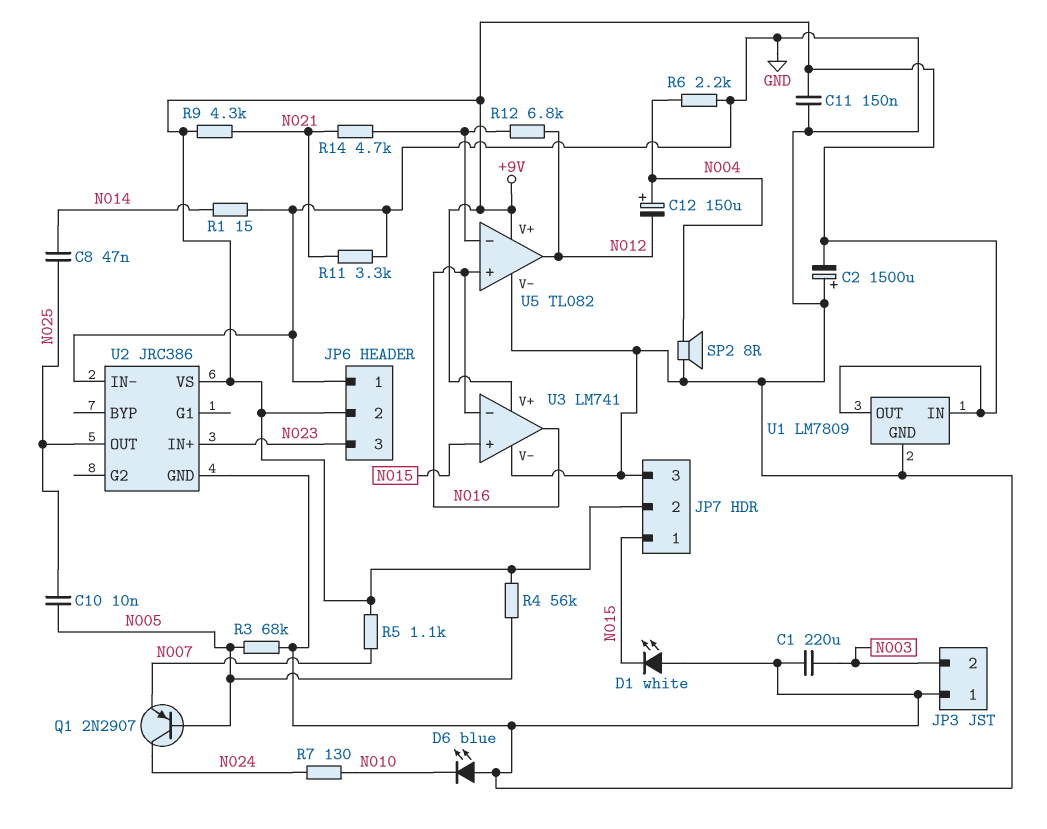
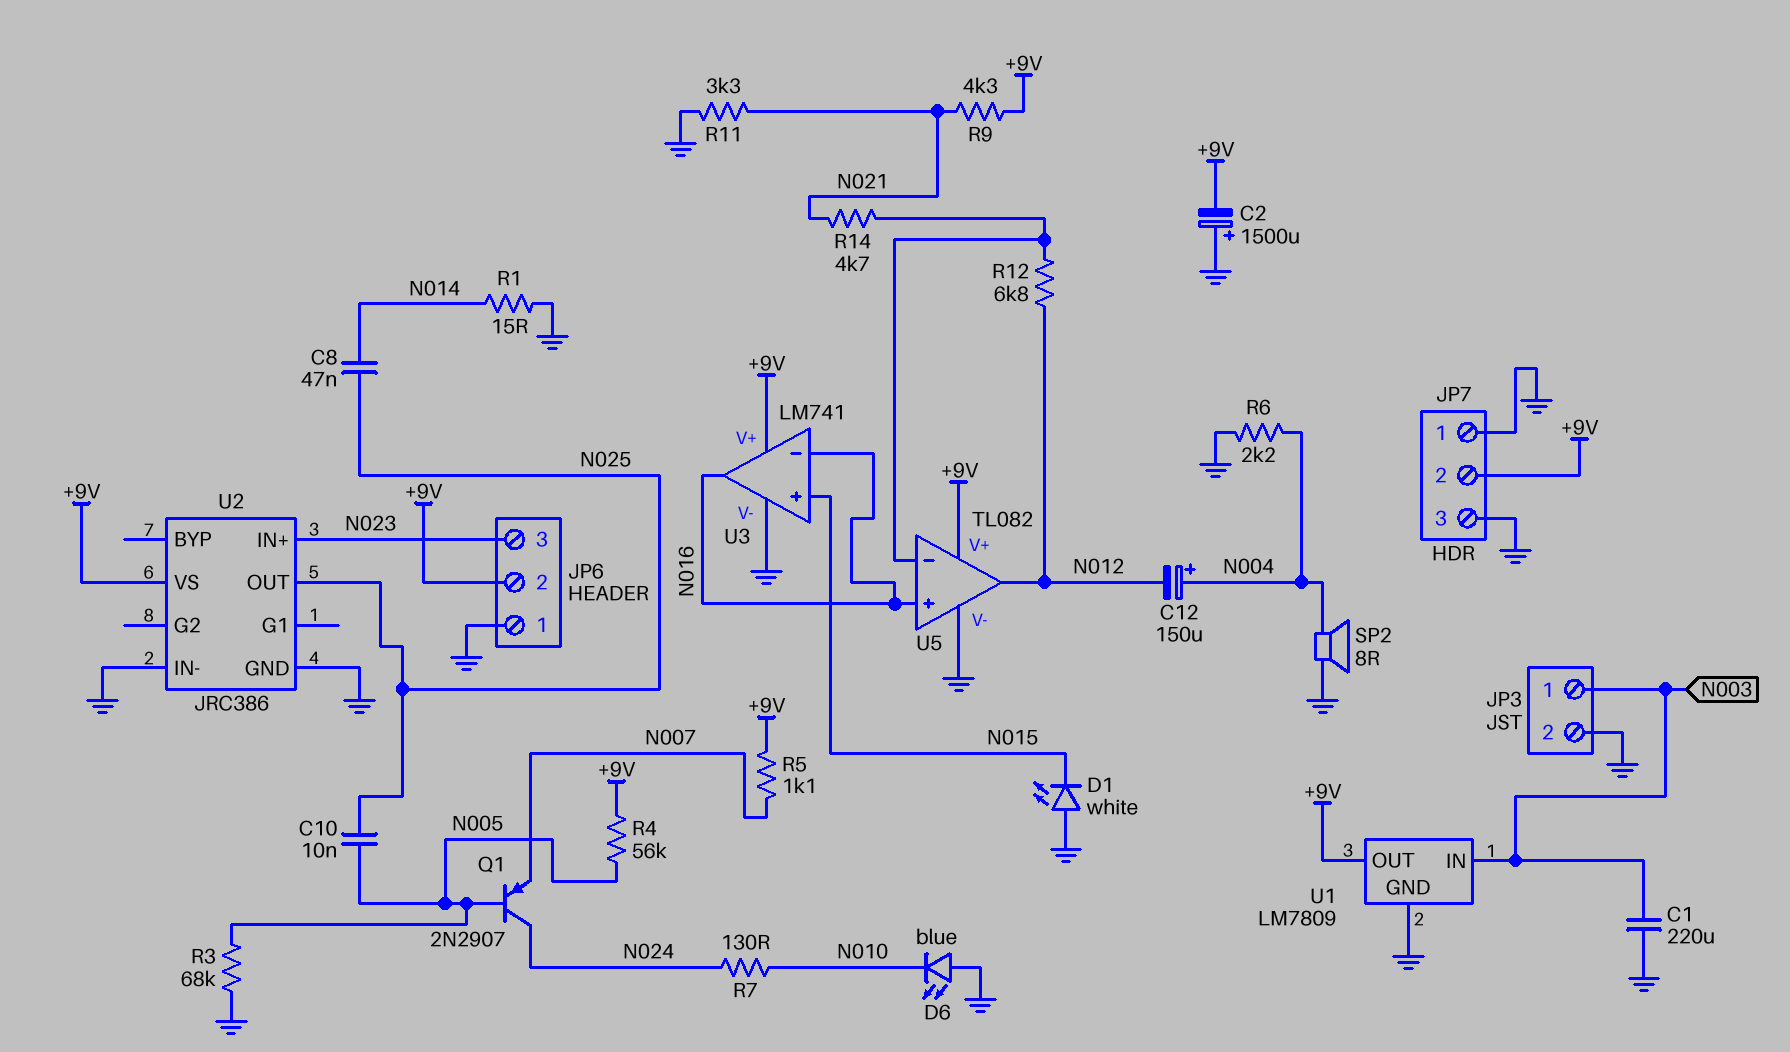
C11: 150nF (+9V, GND) -> none
JP3 pin 1: GND -> N003
JP3 pin 2: N003 -> GND
JP7 pin 1: N015 -> GND
U1 pin IN: +9V -> N003

